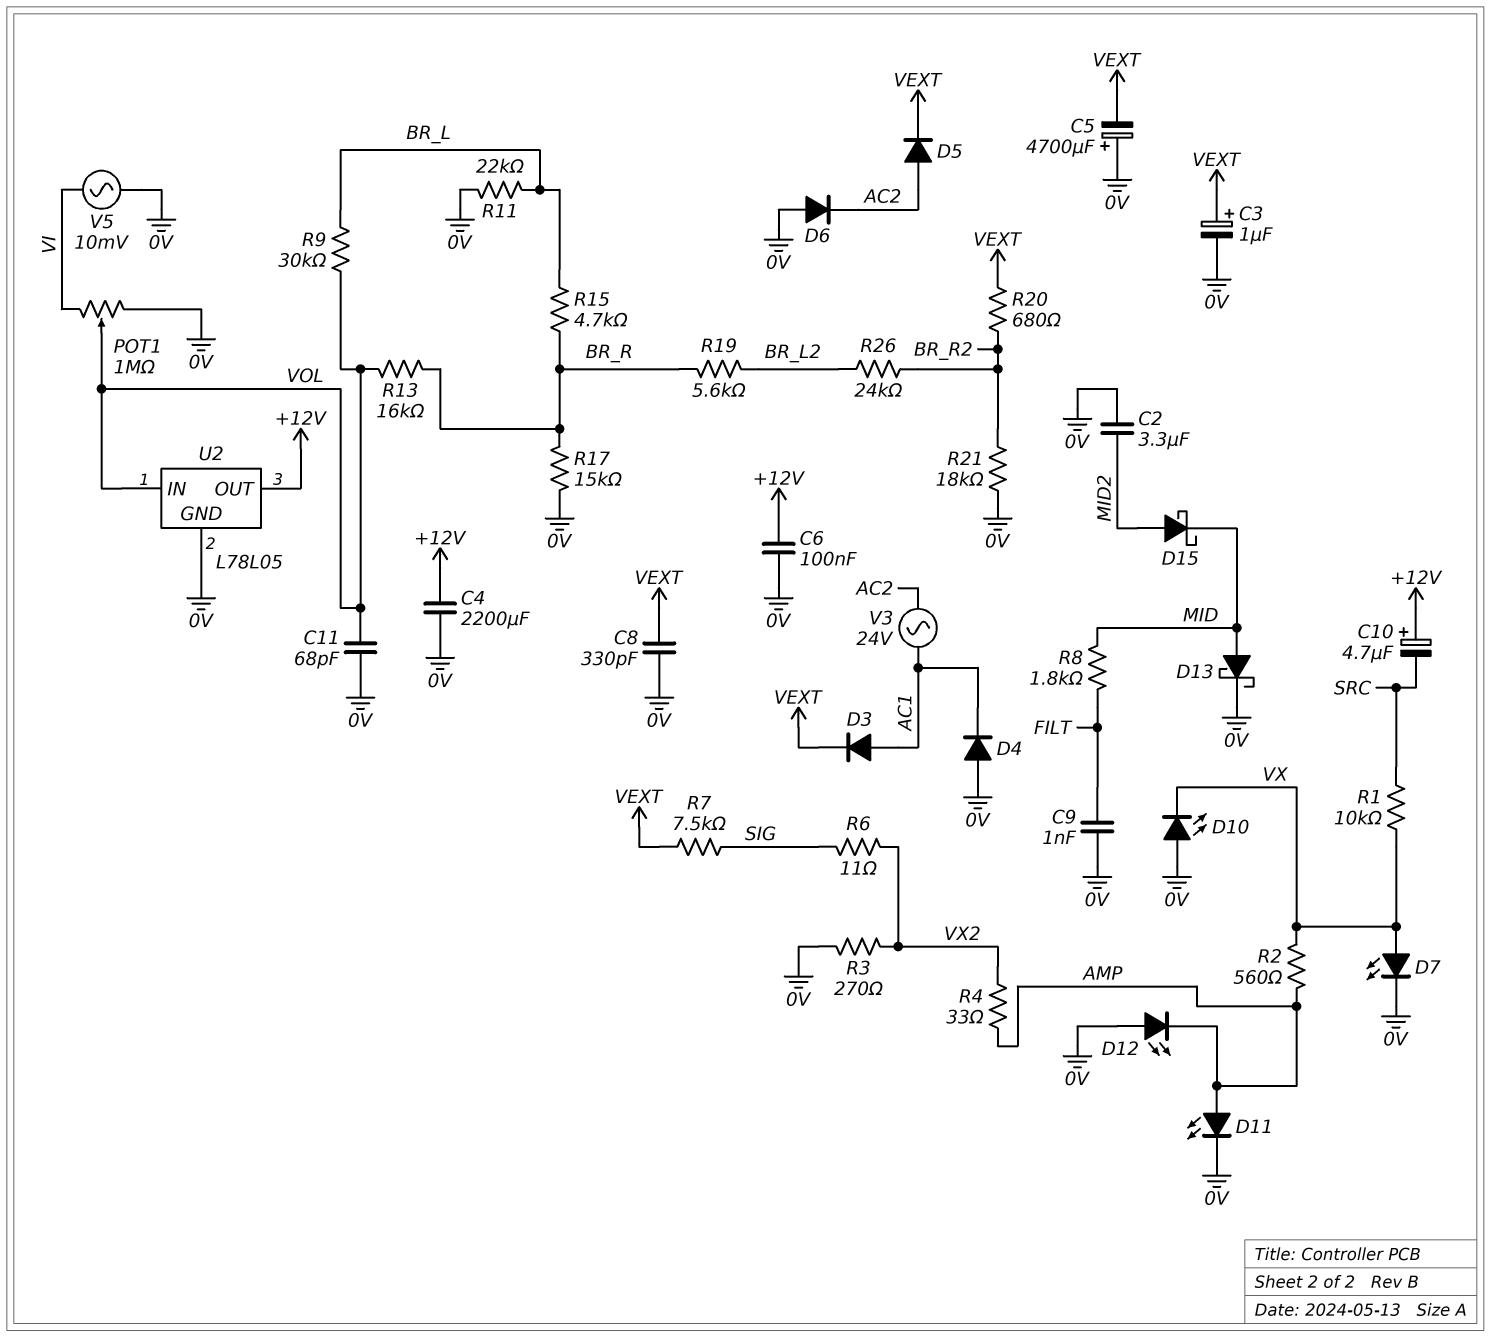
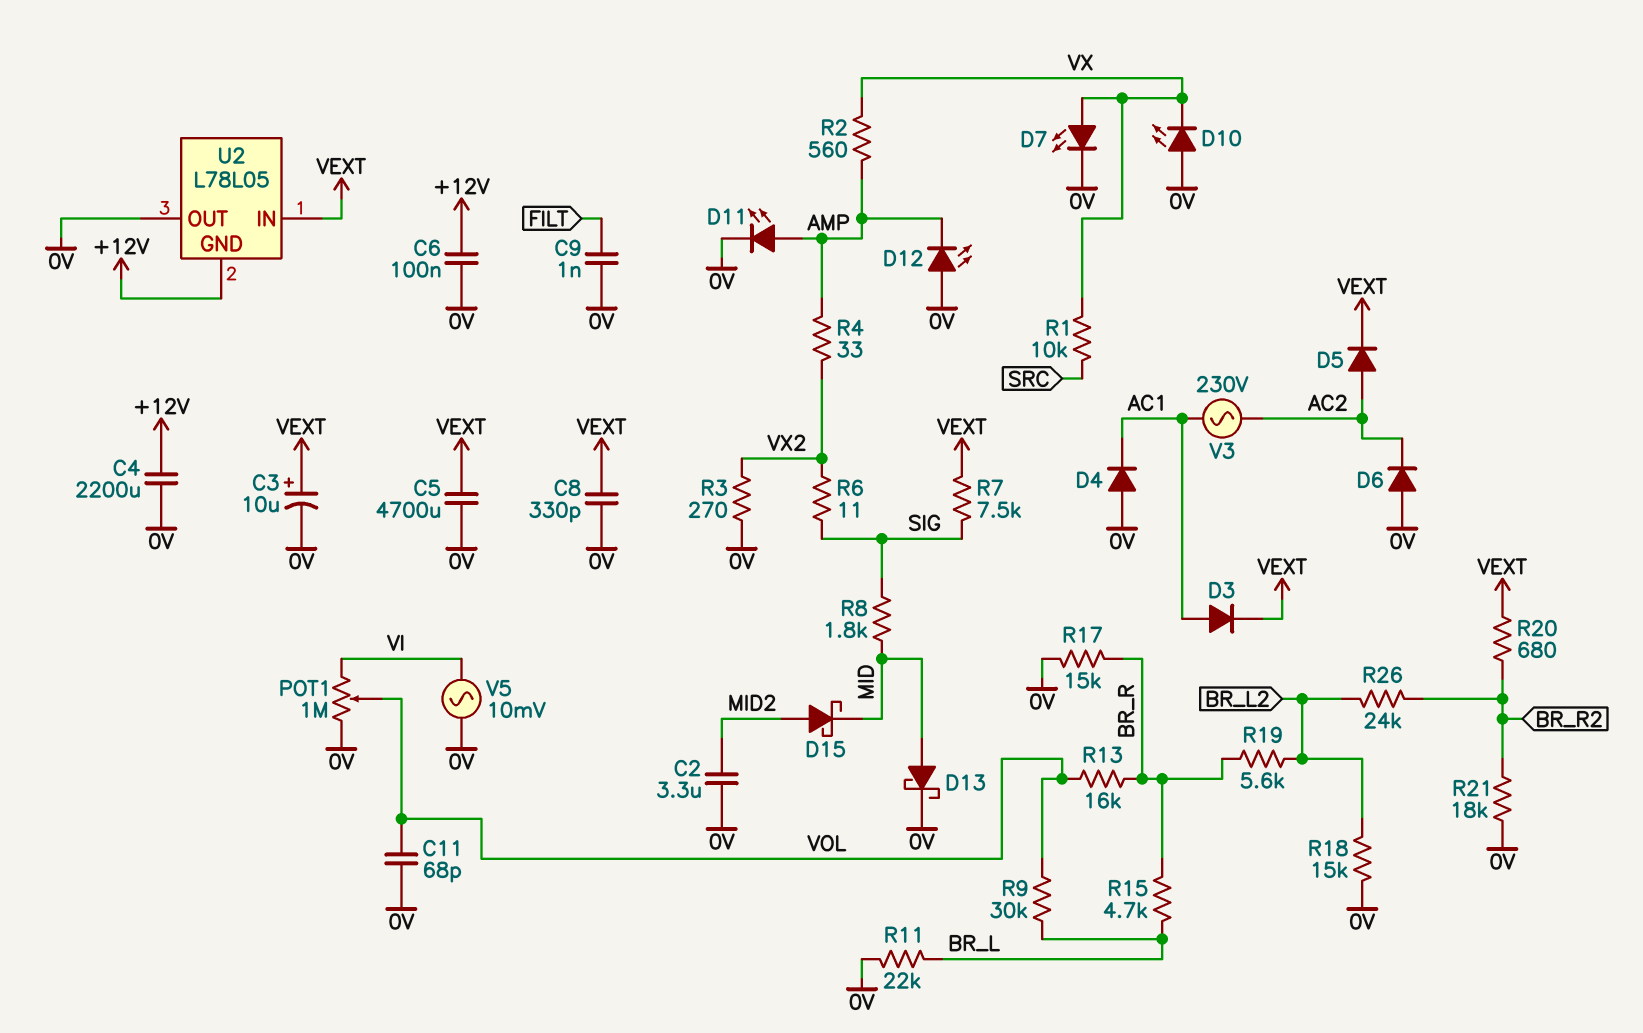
C3: 1uF (plus VEXT, minus 0V) -> 10uF (plus VEXT, minus 0V)
C5: 4700uF (plus 0V, minus VEXT) -> 4700uF (0V, VEXT)
C10: 4.7uF (plus +12V, minus SRC) -> none
R8: 1.8k (FILT, MID) -> 1.8k (MID, SIG)
R18: none -> 15k (0V, BR_L2)
U2 pin GND: 0V -> +12V
U2 pin IN: VOL -> VEXT
U2 pin OUT: +12V -> 0V
V3: AC 24V (AC1, AC2) -> AC 230V (AC1, AC2)

